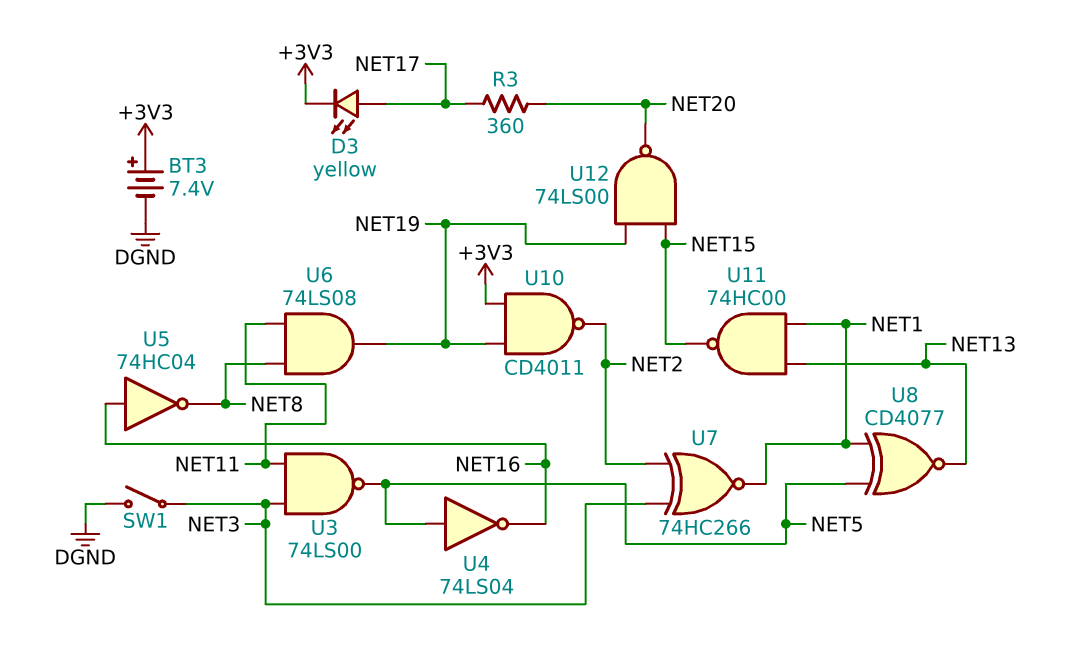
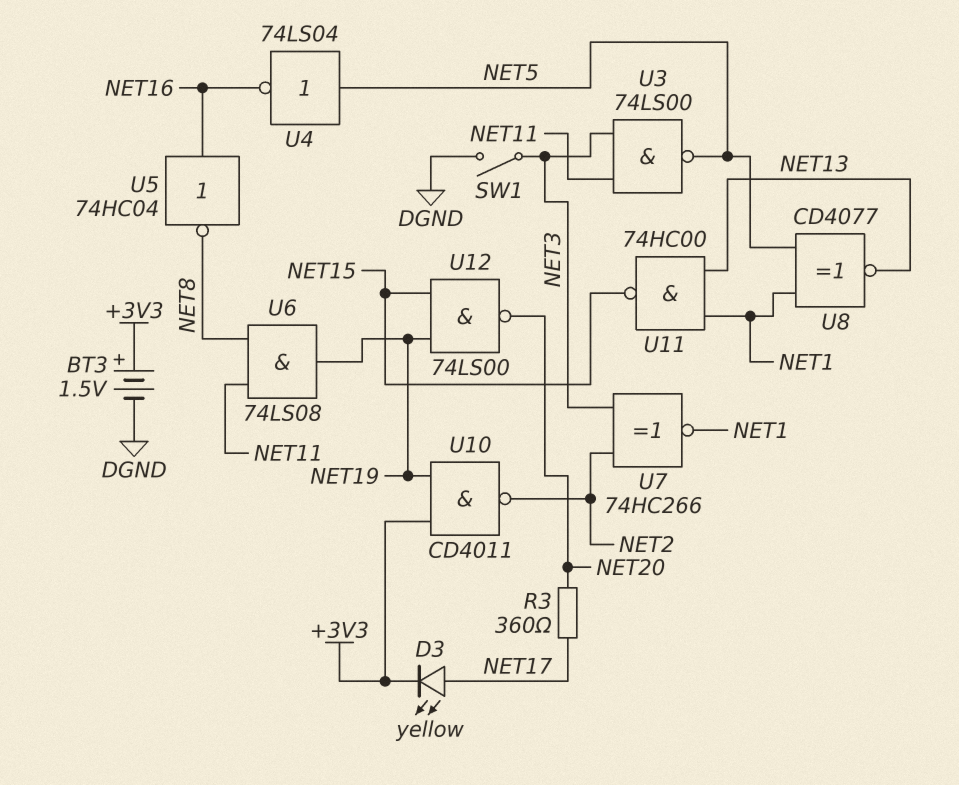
BT3: 7.4V (plus +3V3, minus DGND) -> 1.5V (plus +3V3, minus DGND)

